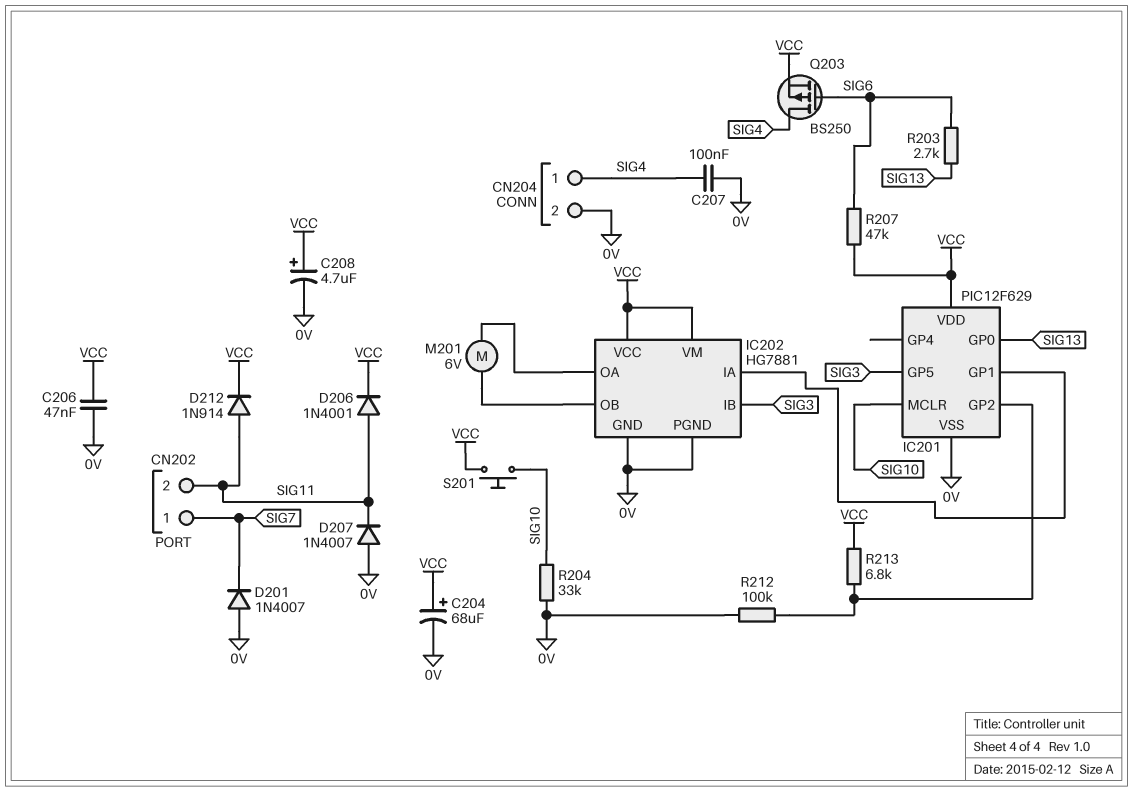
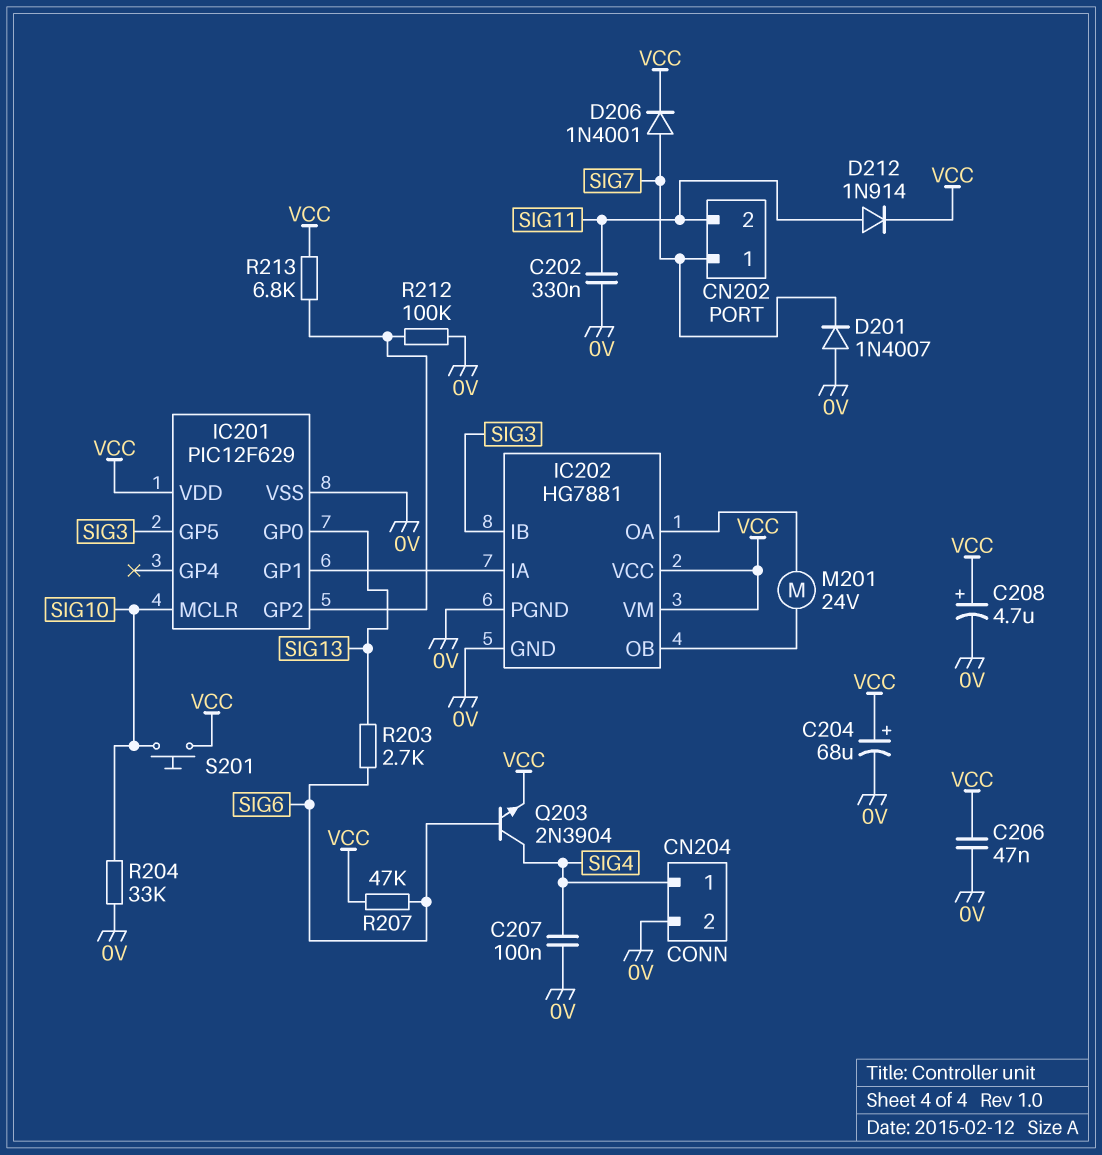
C202: none -> 330nF (0V, SIG11)
D206: diode 1N4001 (A SIG11, K VCC) -> diode 1N4001 (A SIG7, K VCC)
D207: diode 1N4007 (A 0V, K SIG11) -> none
M201: motor 6V (IC202/OA, IC202/OB) -> motor 24V (IC202/OA, IC202/OB)
Q203: PMOS BS250 (G SIG6, D SIG4, S VCC) -> NPN 2N3904 (B SIG6, C SIG4, E VCC)

